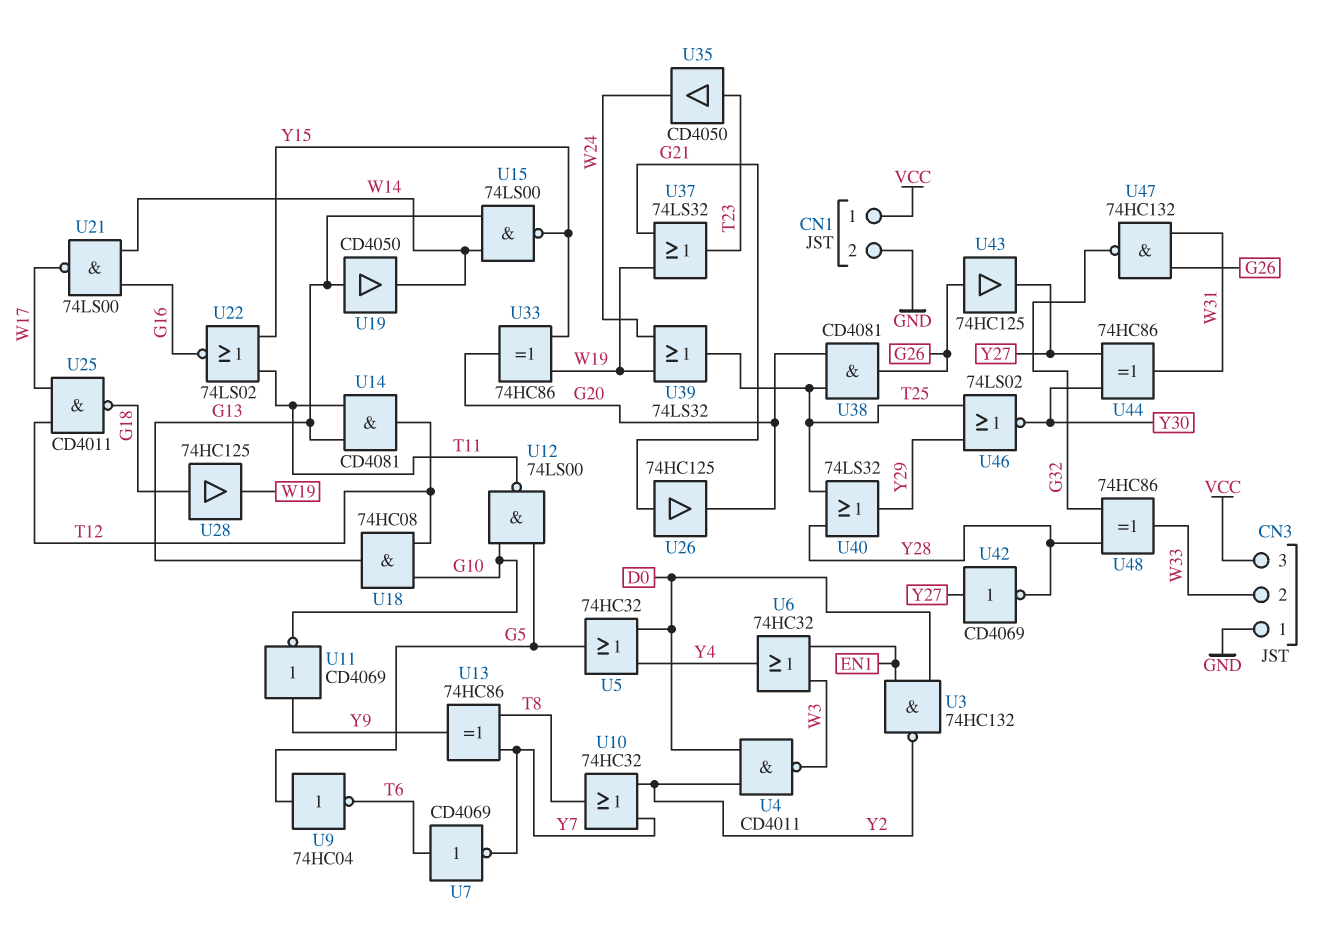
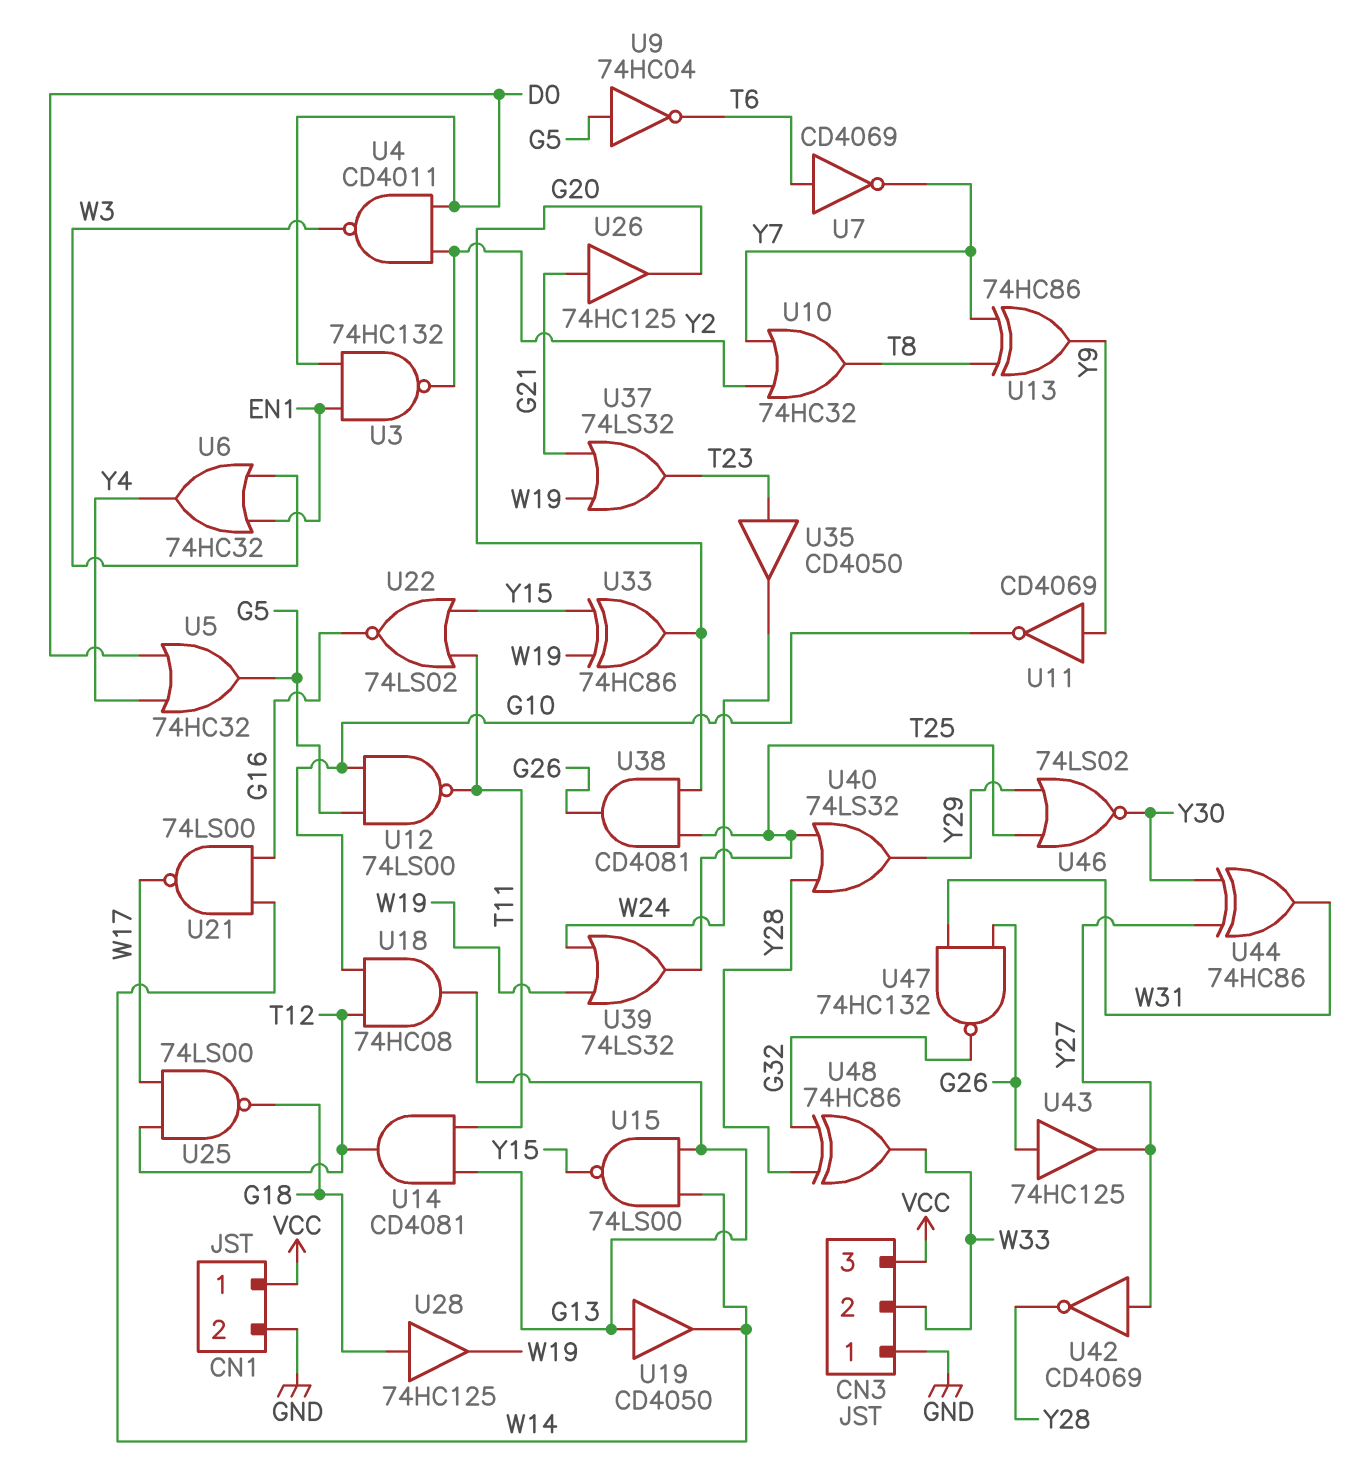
U25: NAND CD4011 (in T12, in W17, out G18) -> NAND 74LS00 (in T12, in W17, out G18)

